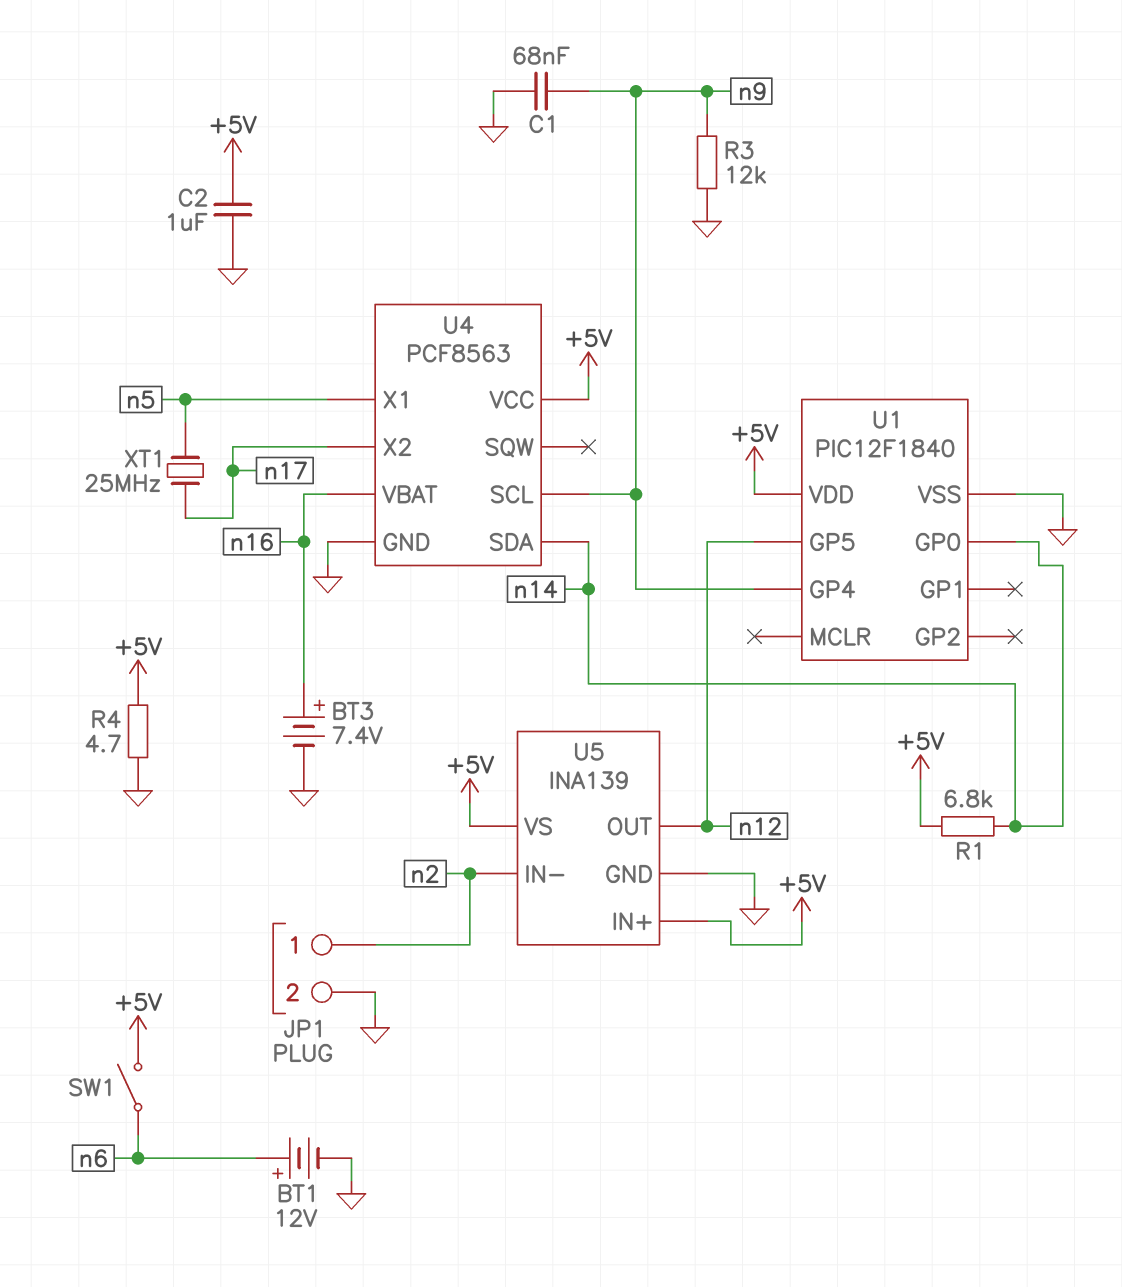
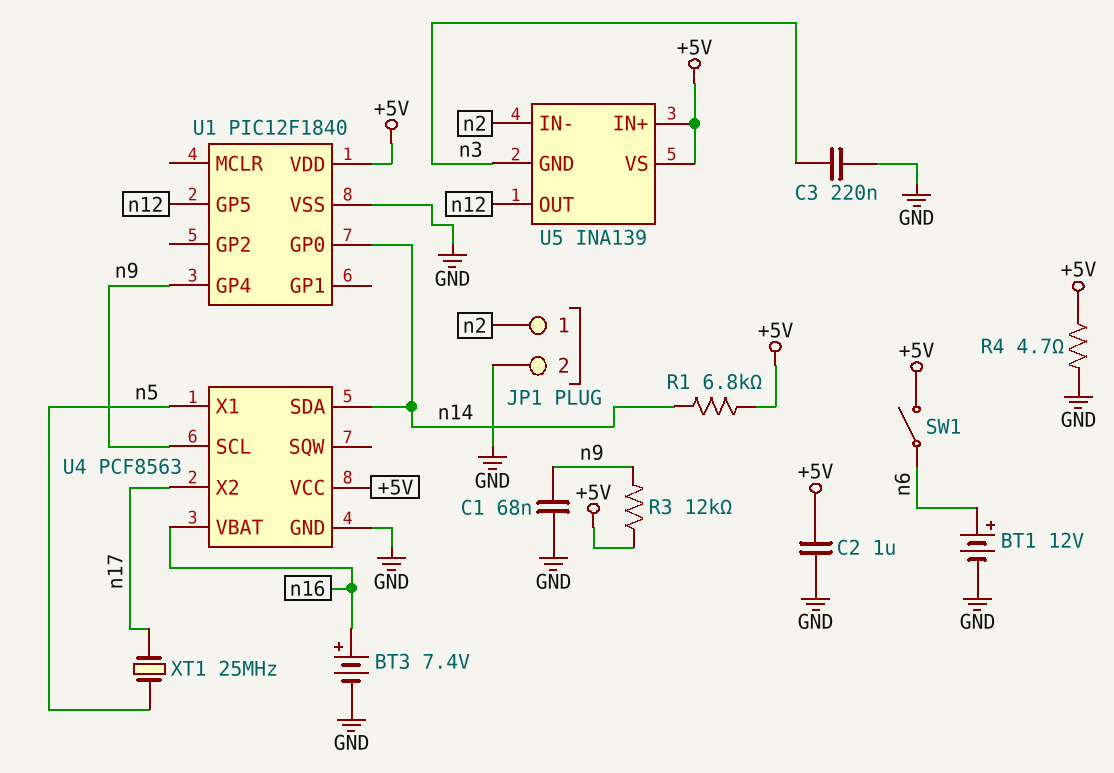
C3: none -> 220nF (GND, n3)
R3: 12k (GND, n9) -> 12k (+5V, n9)
U5 pin GND: GND -> n3

